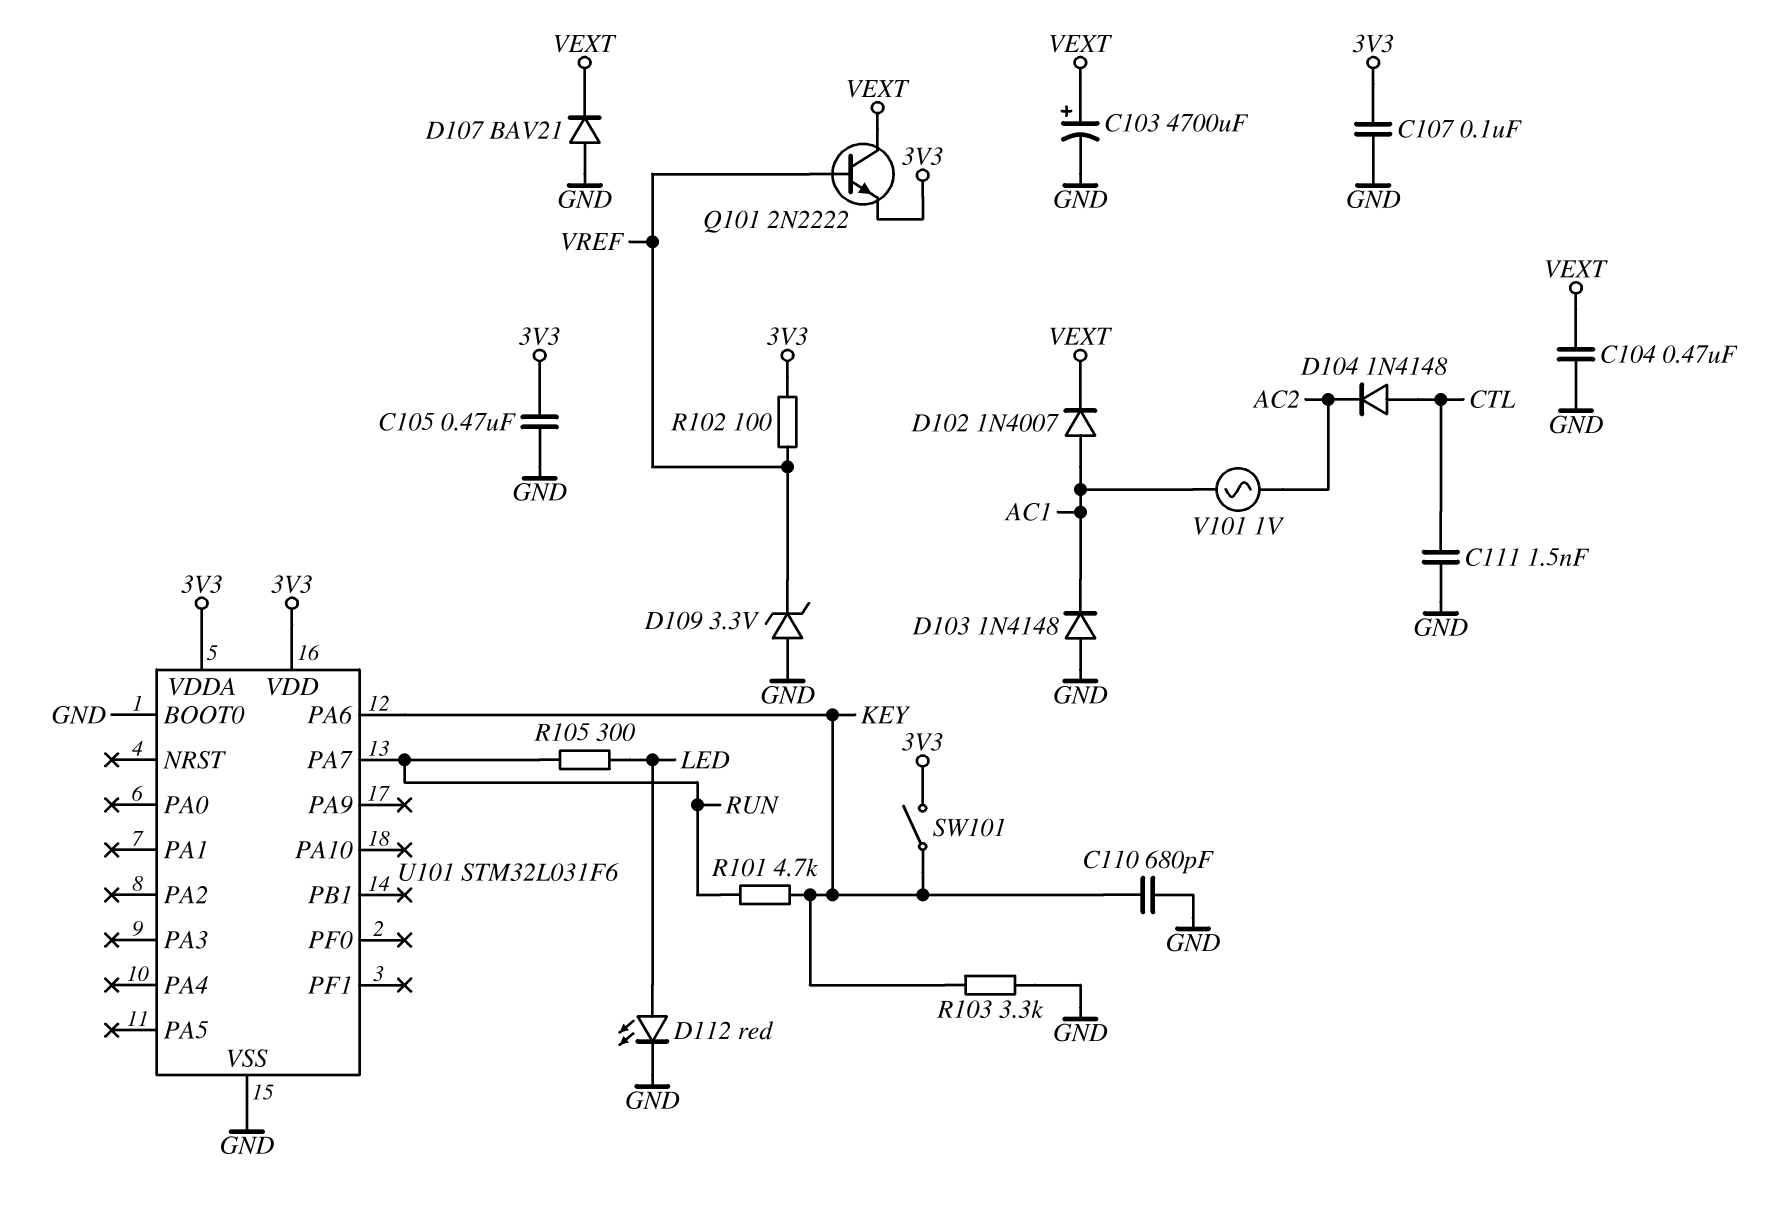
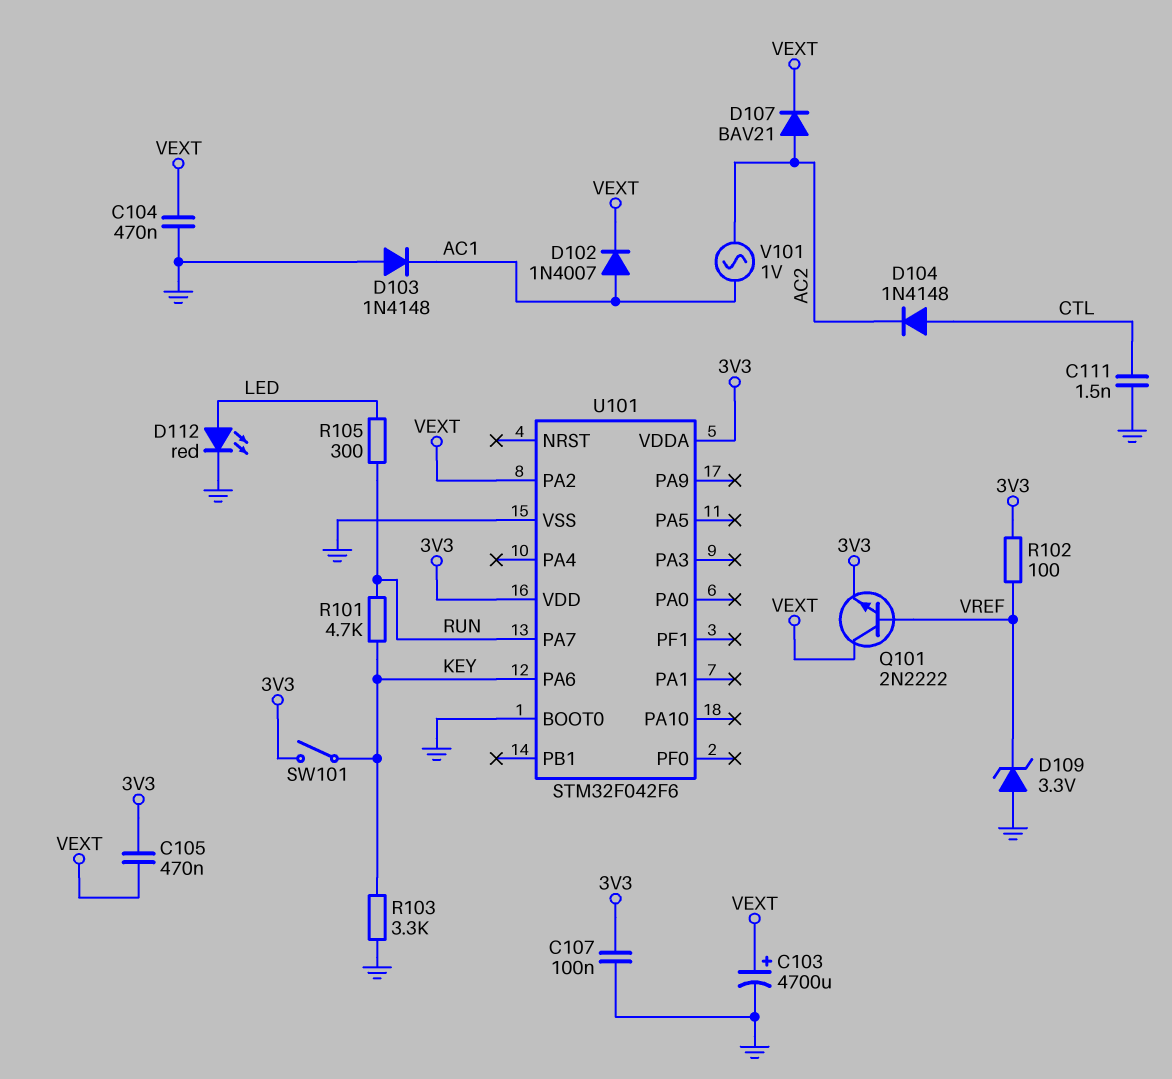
C105: 470nF (3V3, GND) -> 470nF (3V3, VEXT)
C110: 680pF (GND, KEY) -> none
D107: diode BAV21 (A GND, K VEXT) -> diode BAV21 (A AC2, K VEXT)
U101: STM32L031F6 -> STM32F042F6
U101 pin PA2: none -> VEXT

